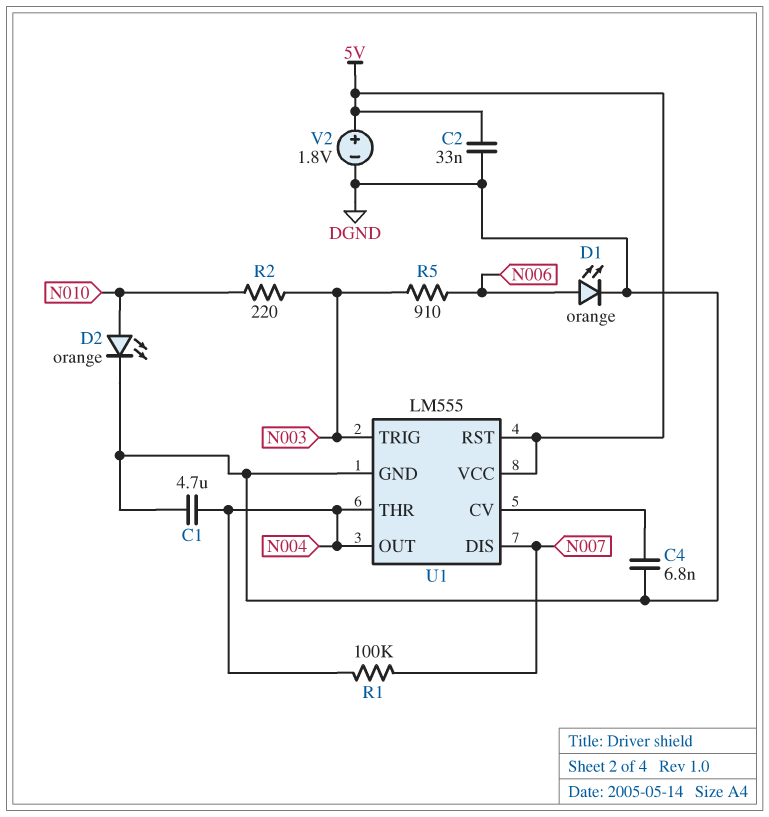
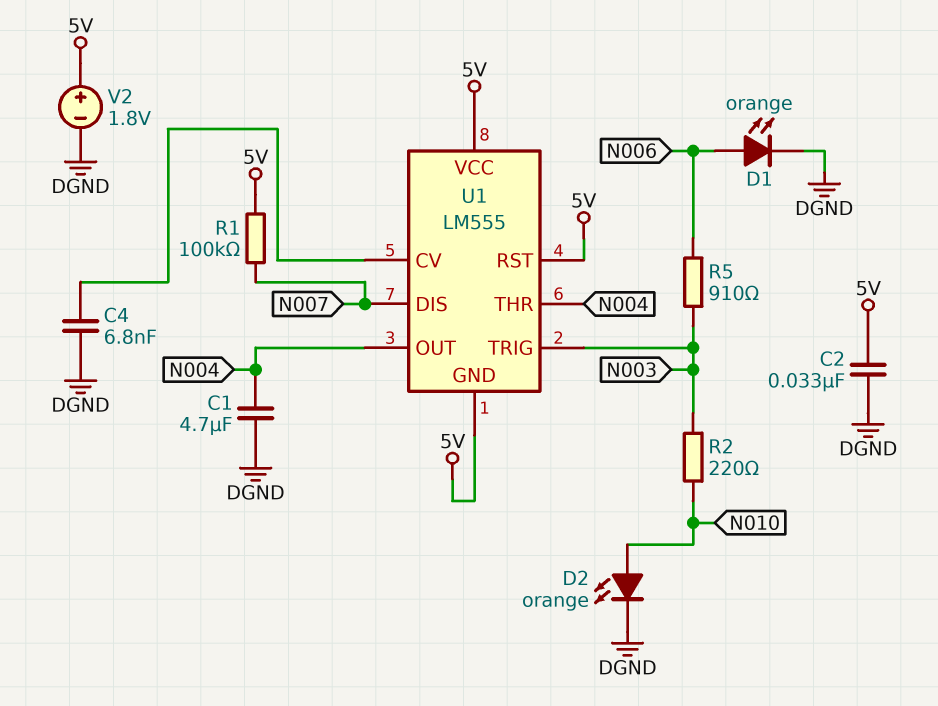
R1: 100k (N004, N007) -> 100k (5V, N007)
U1 pin GND: DGND -> 5V

